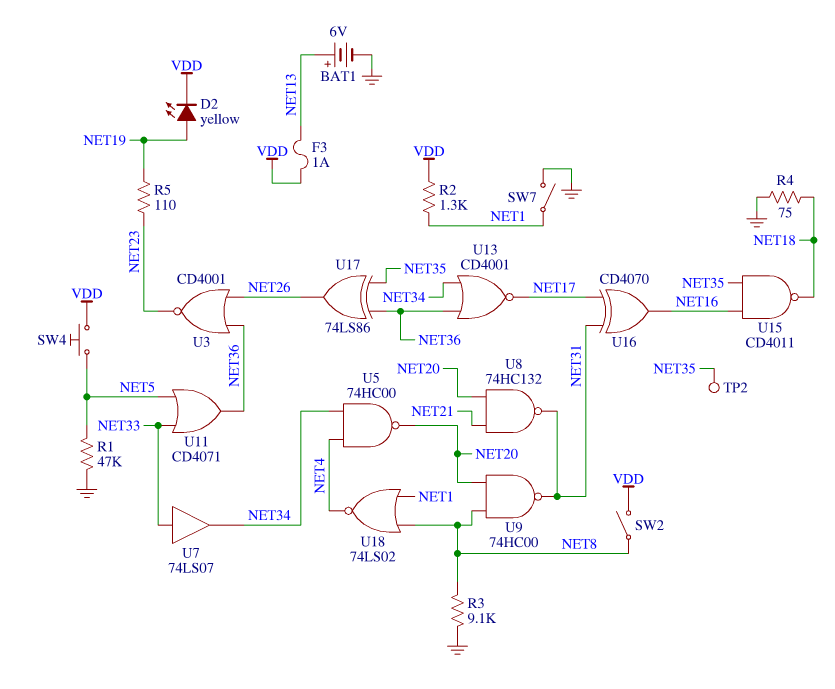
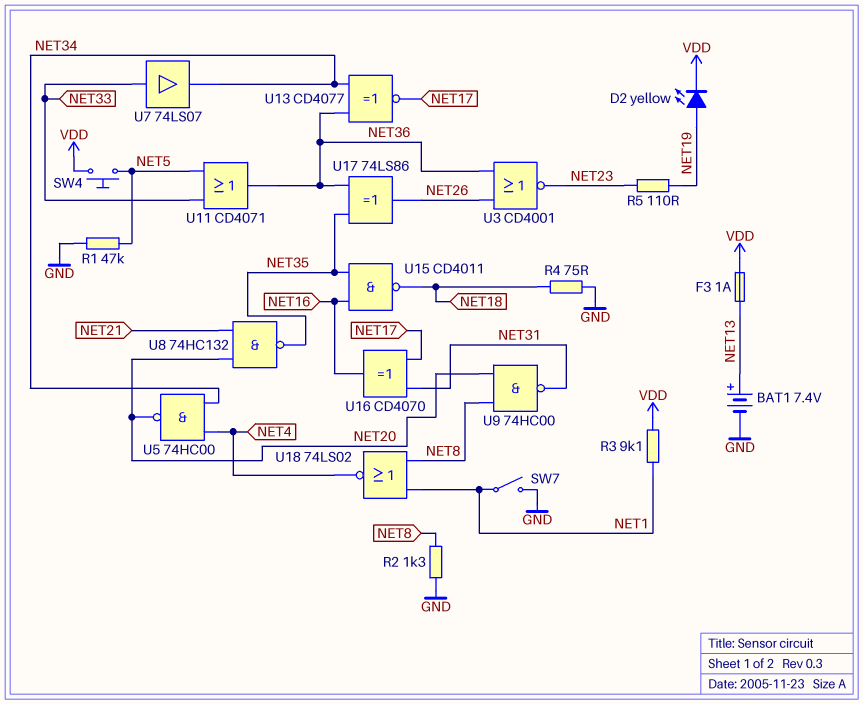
BAT1: 6V (plus NET13, minus GND) -> 7.4V (plus NET13, minus GND)
R2: 1.3k (NET1, VDD) -> 1.3k (GND, NET8)
R3: 9.1k (GND, NET8) -> 9.1k (NET1, VDD)
SW2: switch (NET8, VDD) -> none
TP2: test point (NET35) -> none
U8: NAND 74HC132 (in NET20, in NET21, out NET31) -> NAND 74HC132 (in NET20, in NET21, out NET35)
U13: NOR CD4001 (in NET34, in NET36, out NET17) -> XNOR CD4077 (in NET34, in NET36, out NET17)

